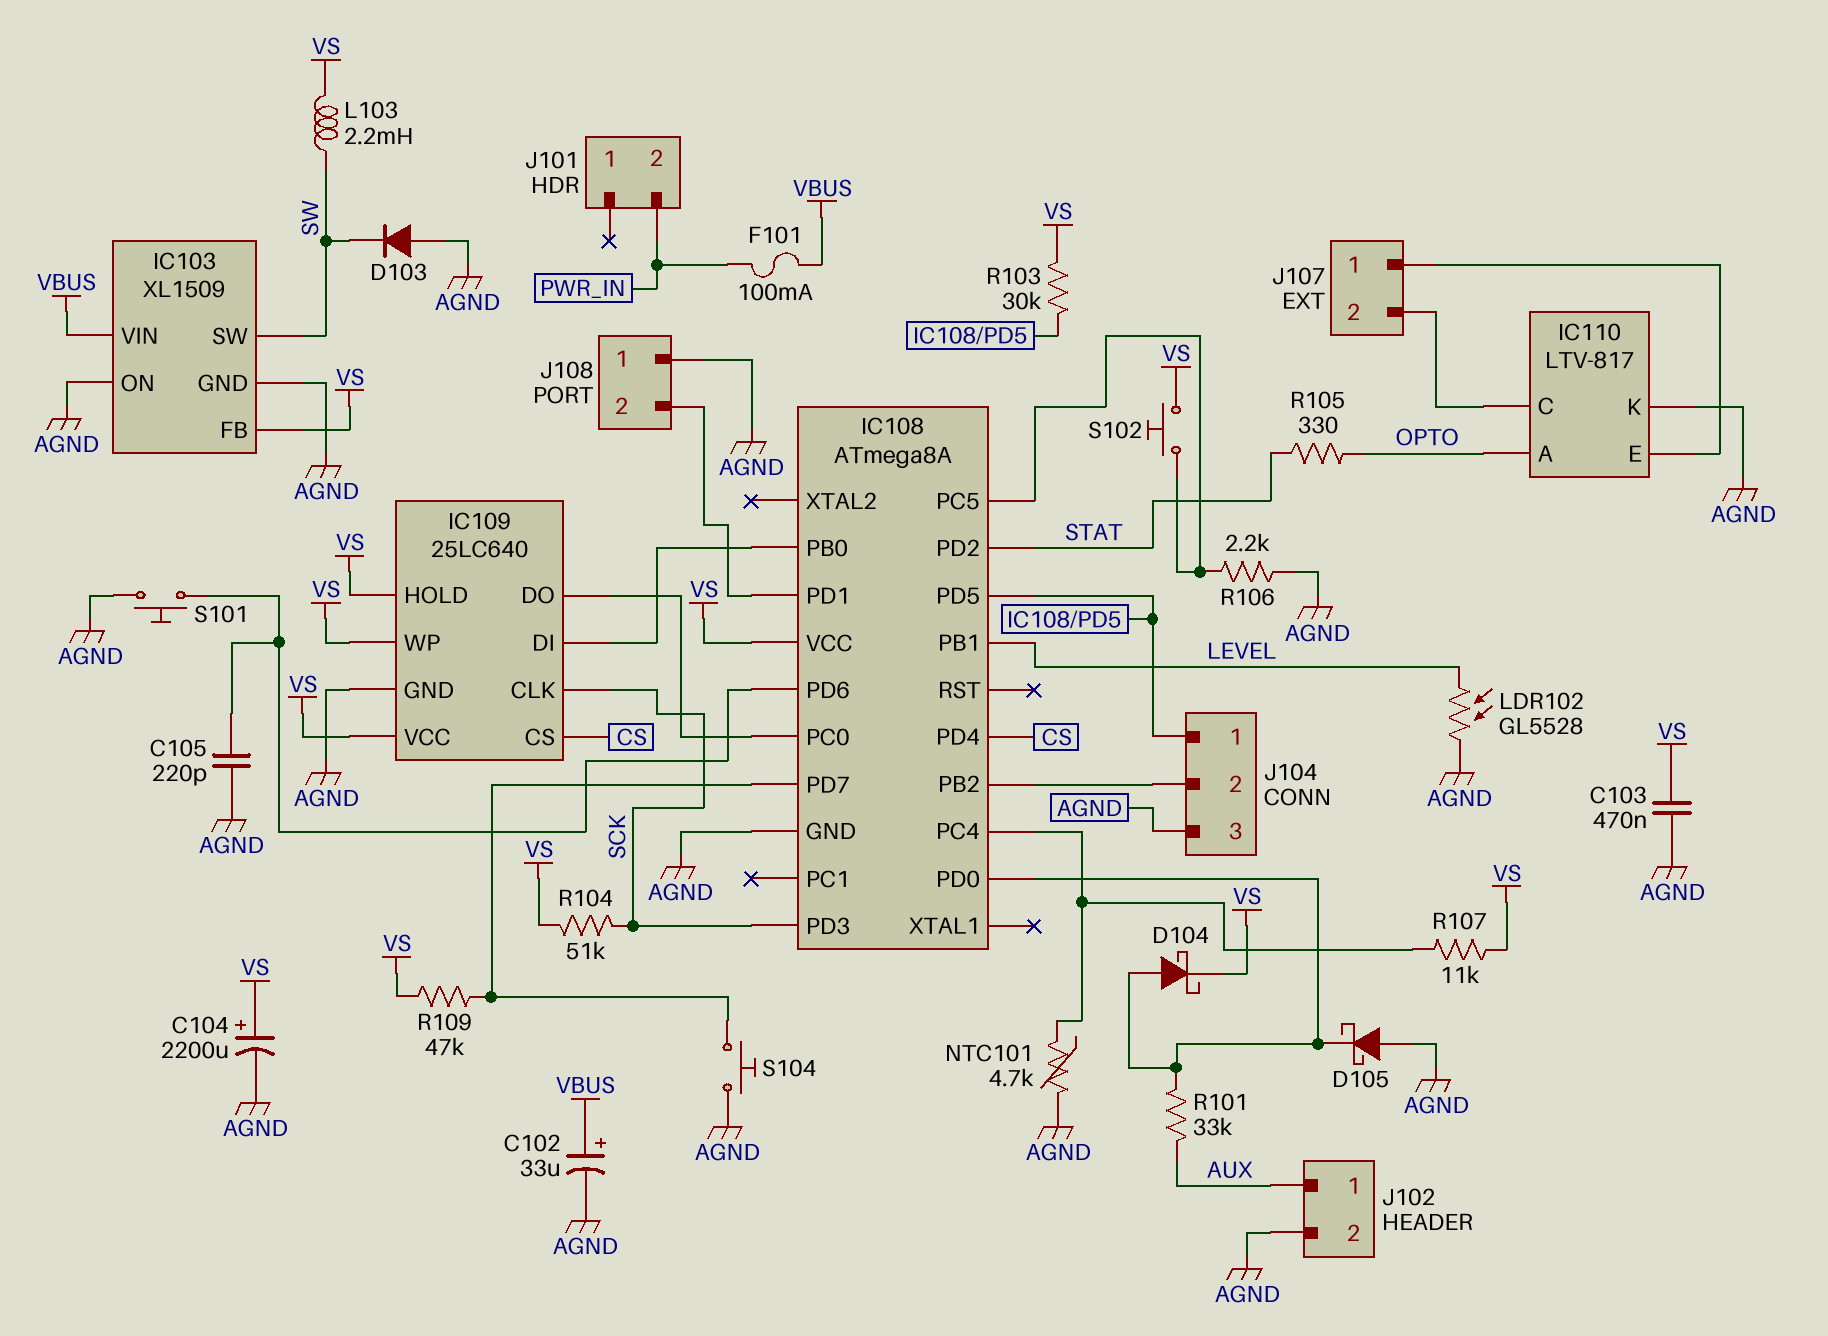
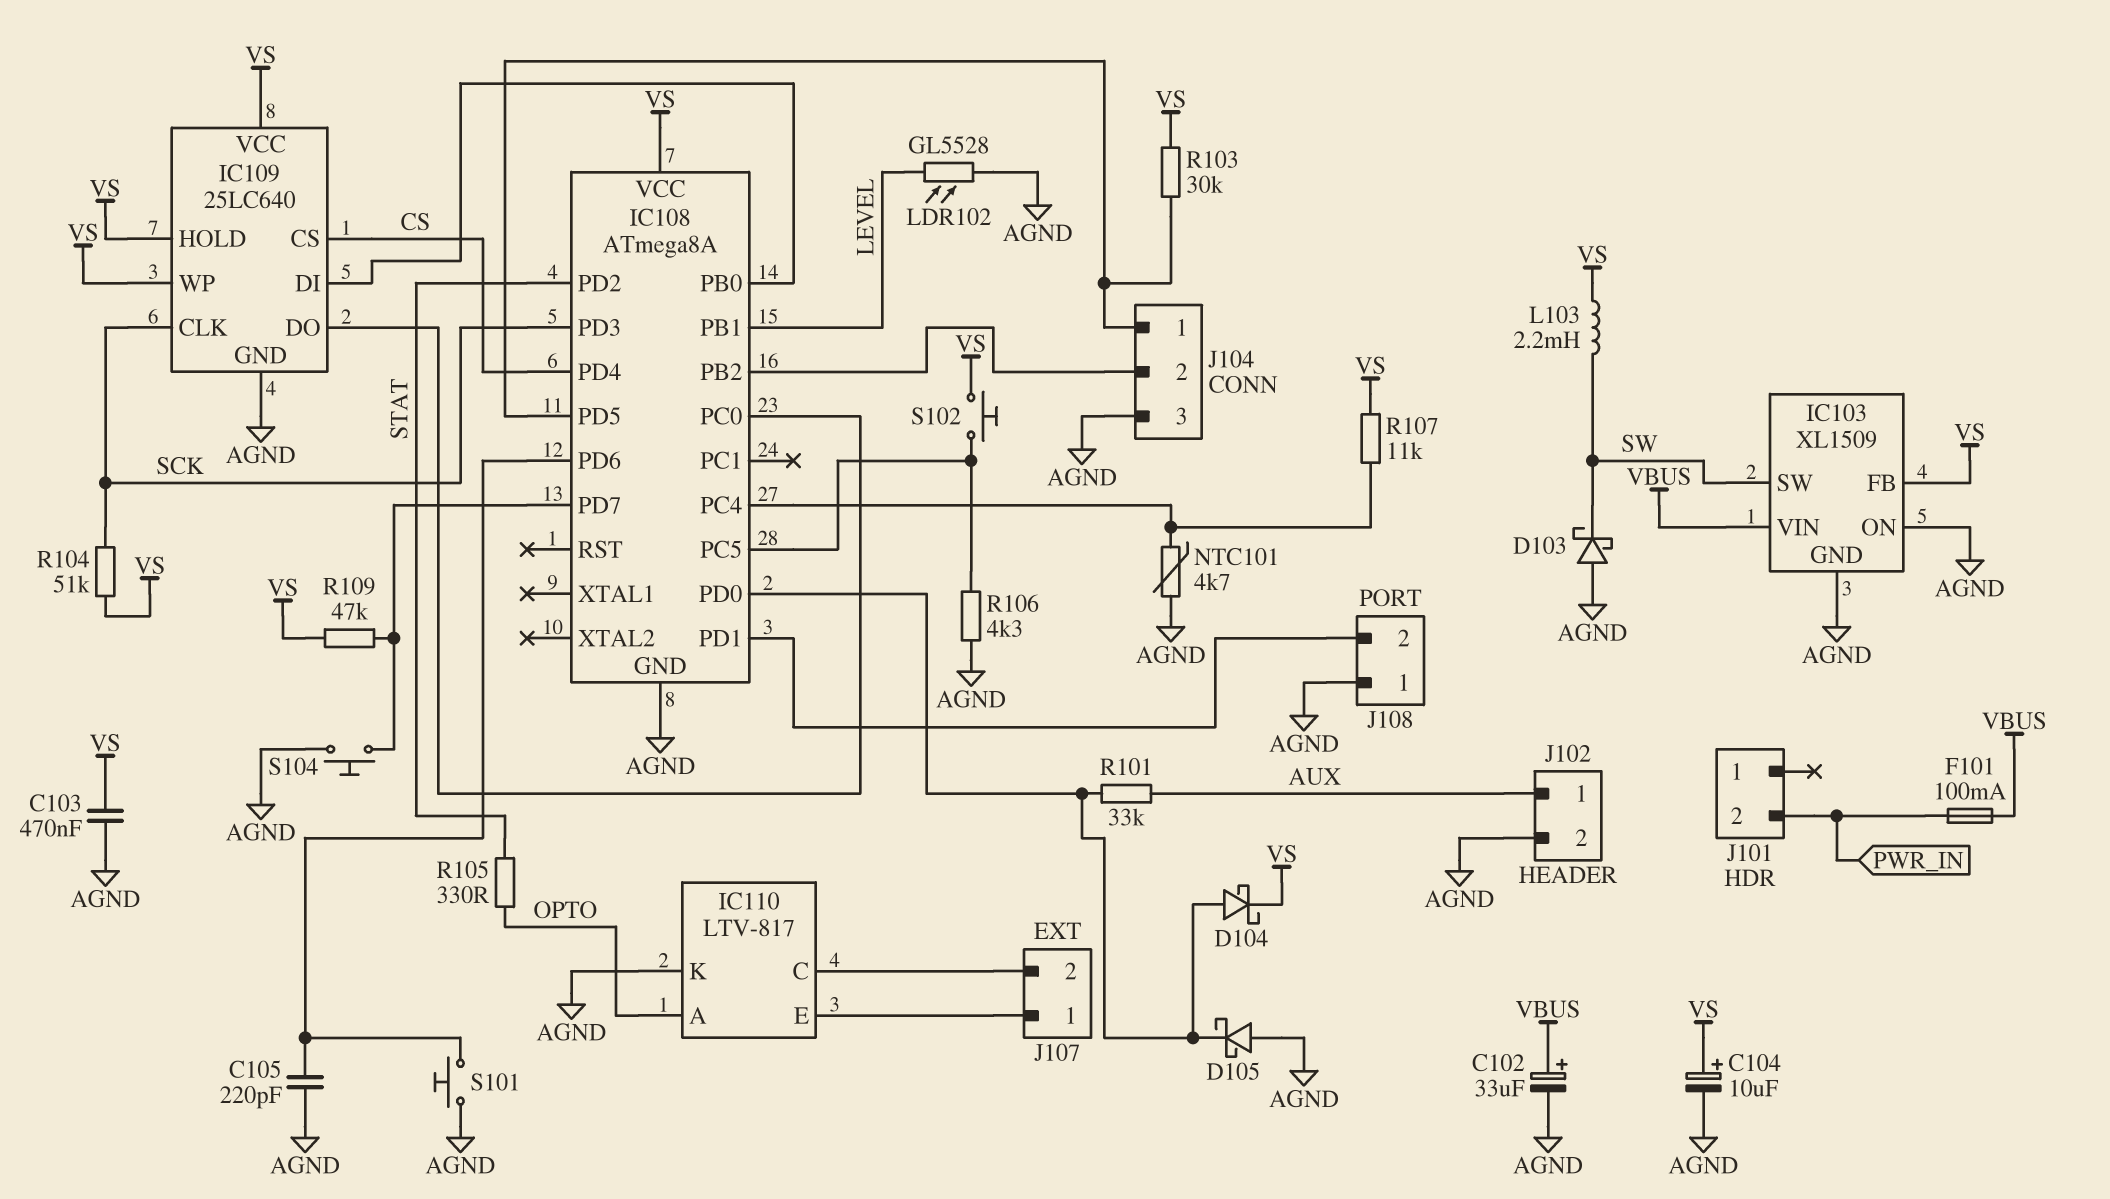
C104: 2200uF (plus VS, minus AGND) -> 10uF (plus VS, minus AGND)
D103: diode (A AGND, K SW) -> schottky (A AGND, K SW)
R106: 2.2k (AGND, IC108/PC5) -> 4.3k (AGND, IC108/PC5)

